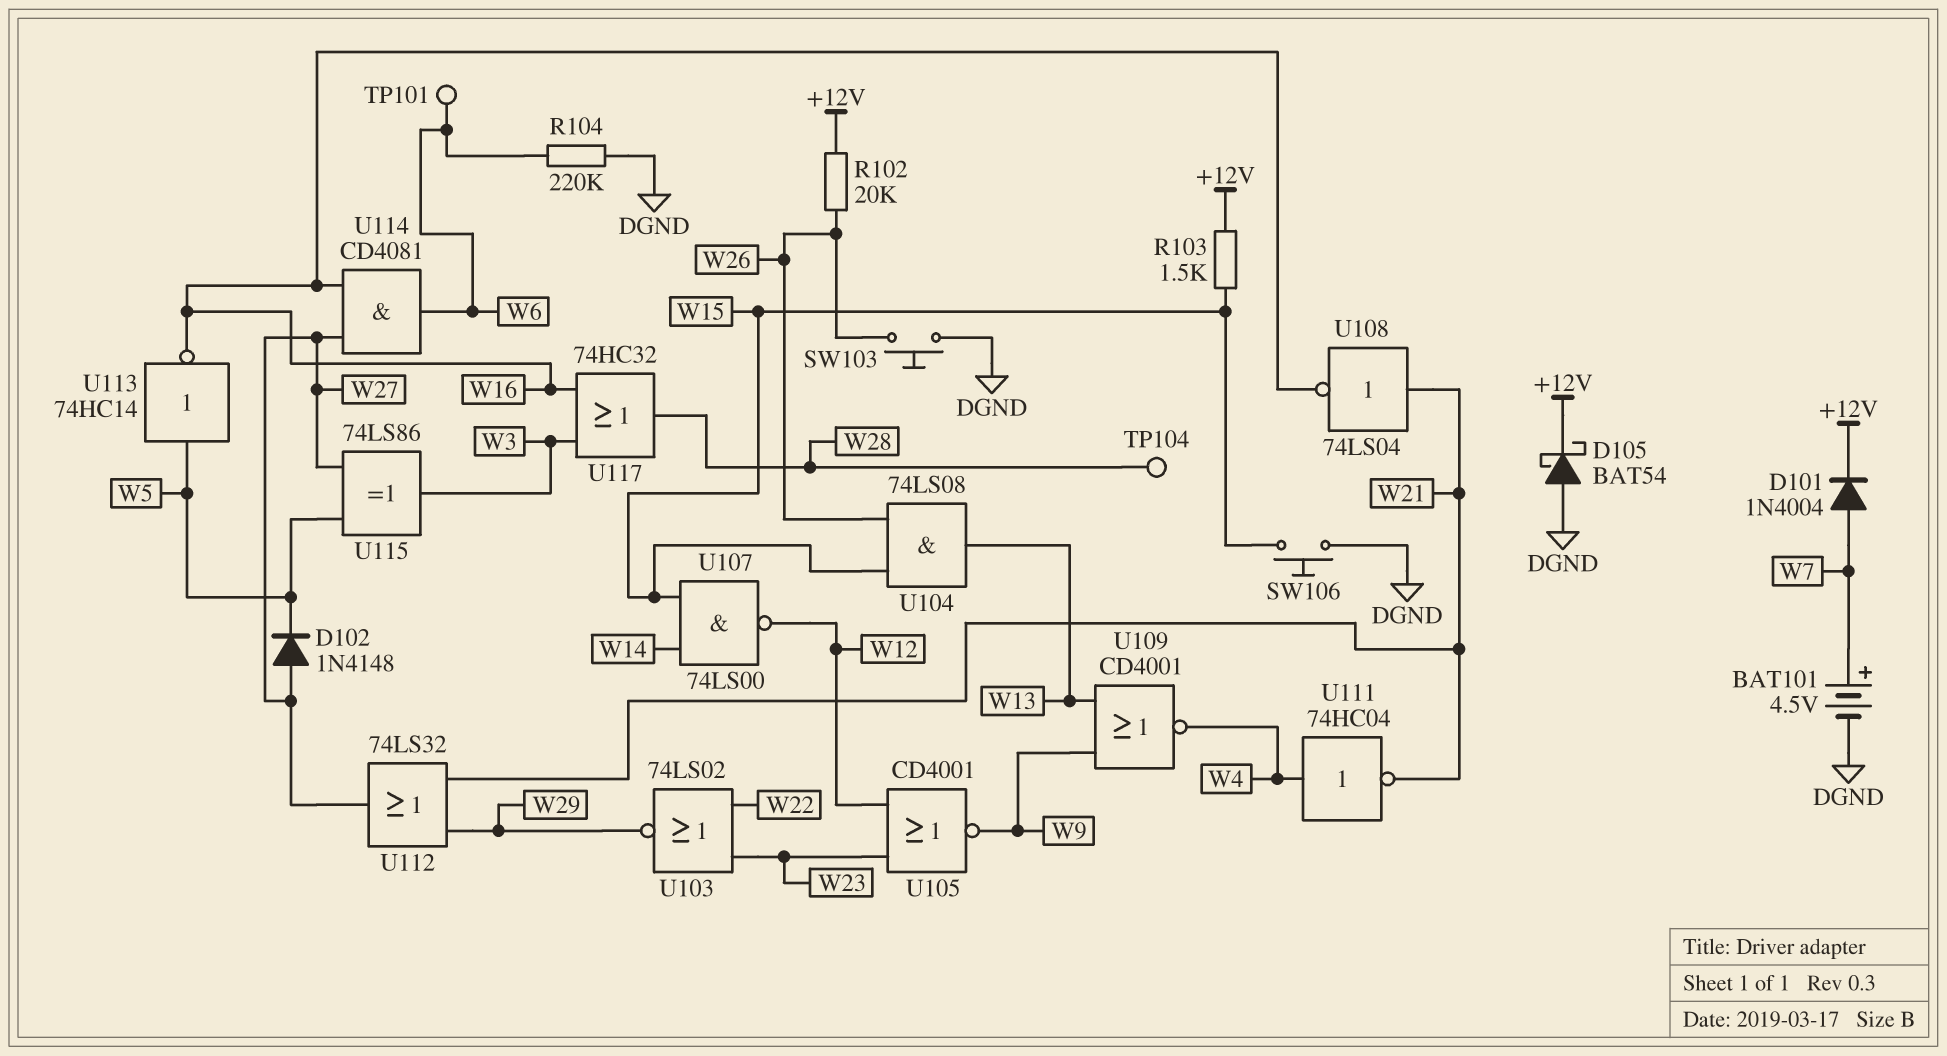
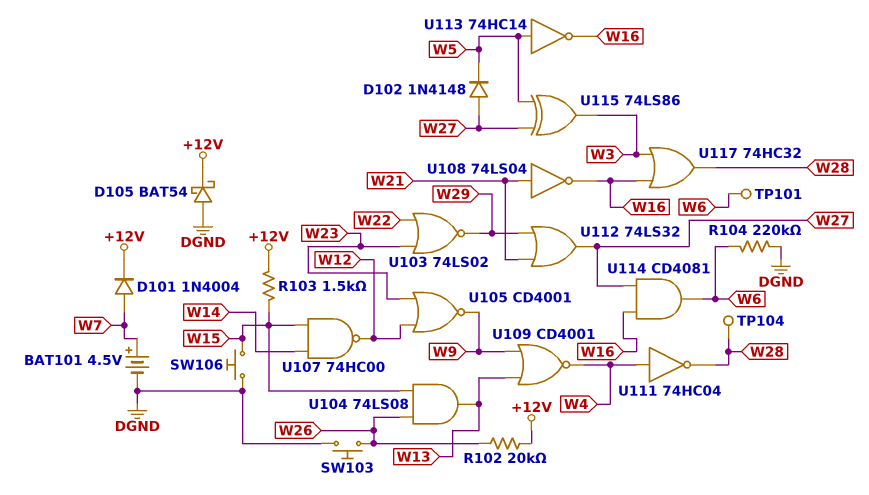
U107: NAND 74LS00 (in W14, in W15, out W12) -> NAND 74HC00 (in W14, in W15, out W12)
U111: NOT 74HC04 (in W4, out W21) -> NOT 74HC04 (in W4, out W28)

